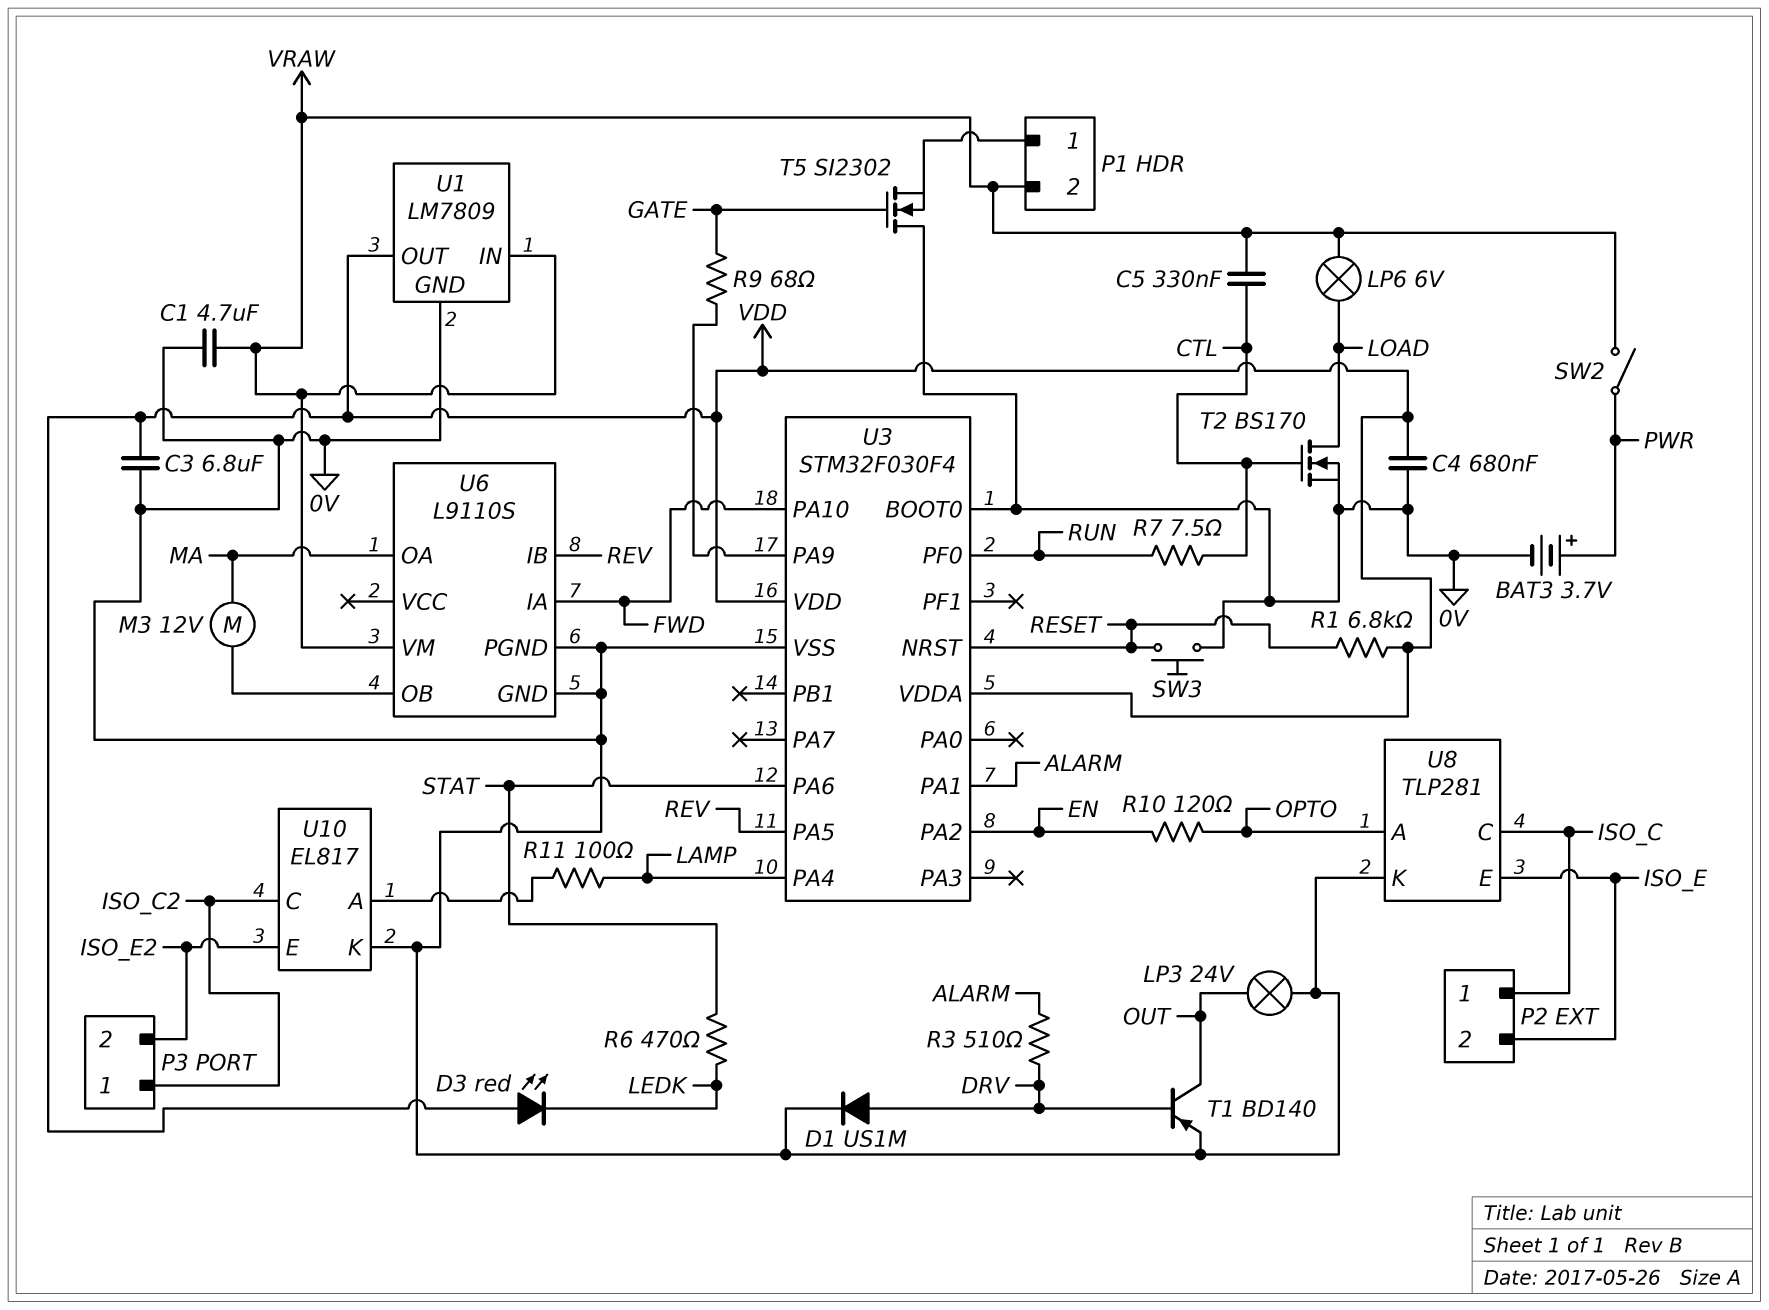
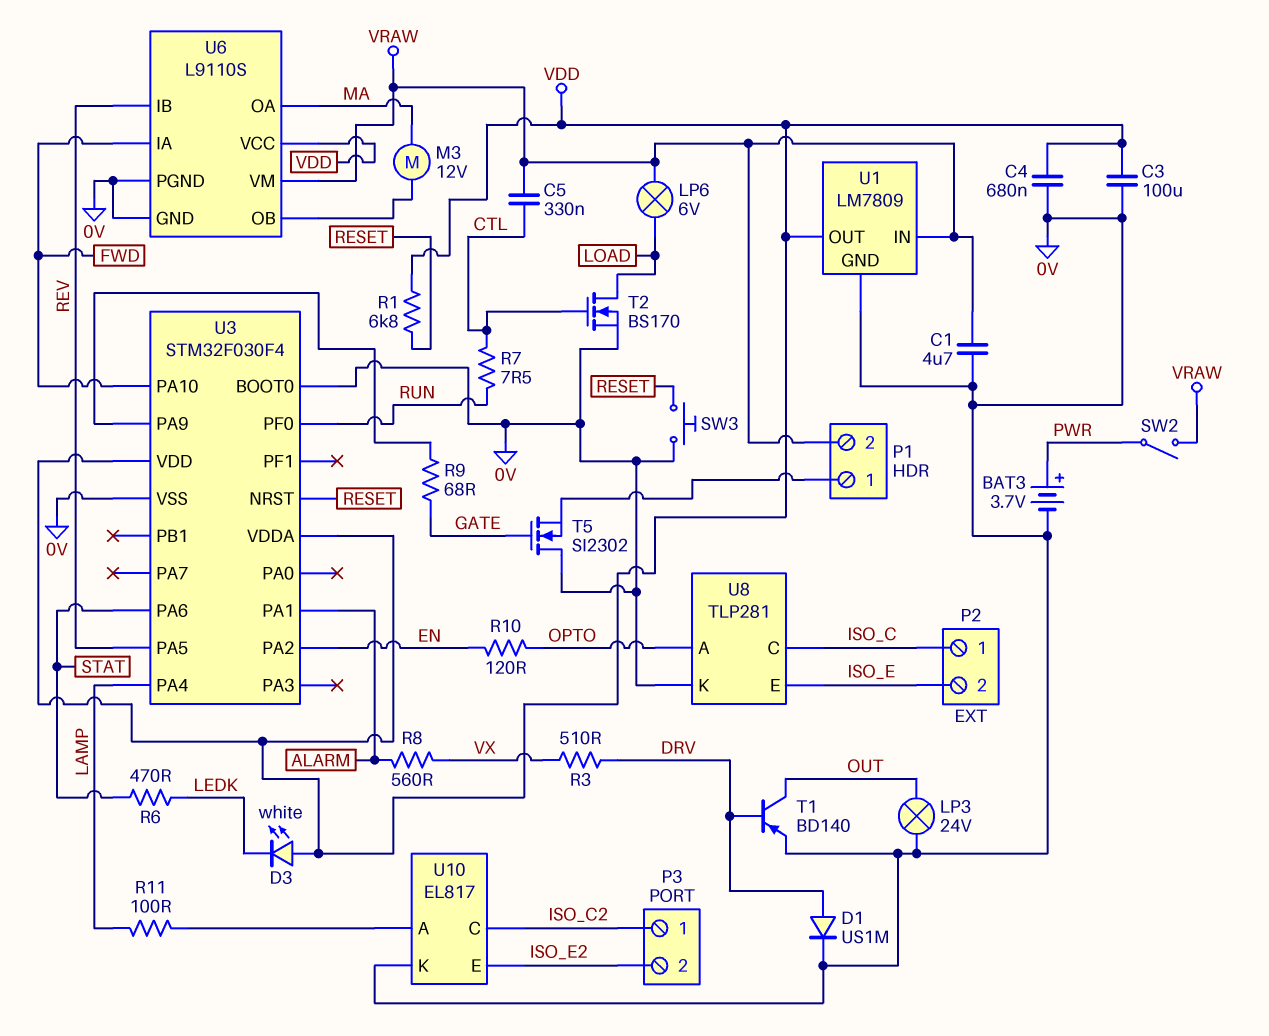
C3: 6.8uF (0V, VDD) -> 100uF (0V, VDD)
D3: LED red (A VDD, K LEDK) -> LED white (A VDD, K LEDK)
R3: 510 (ALARM, DRV) -> 510 (DRV, VX)
R8: none -> 560 (ALARM, VX)
U6 pin VCC: none -> VDD

